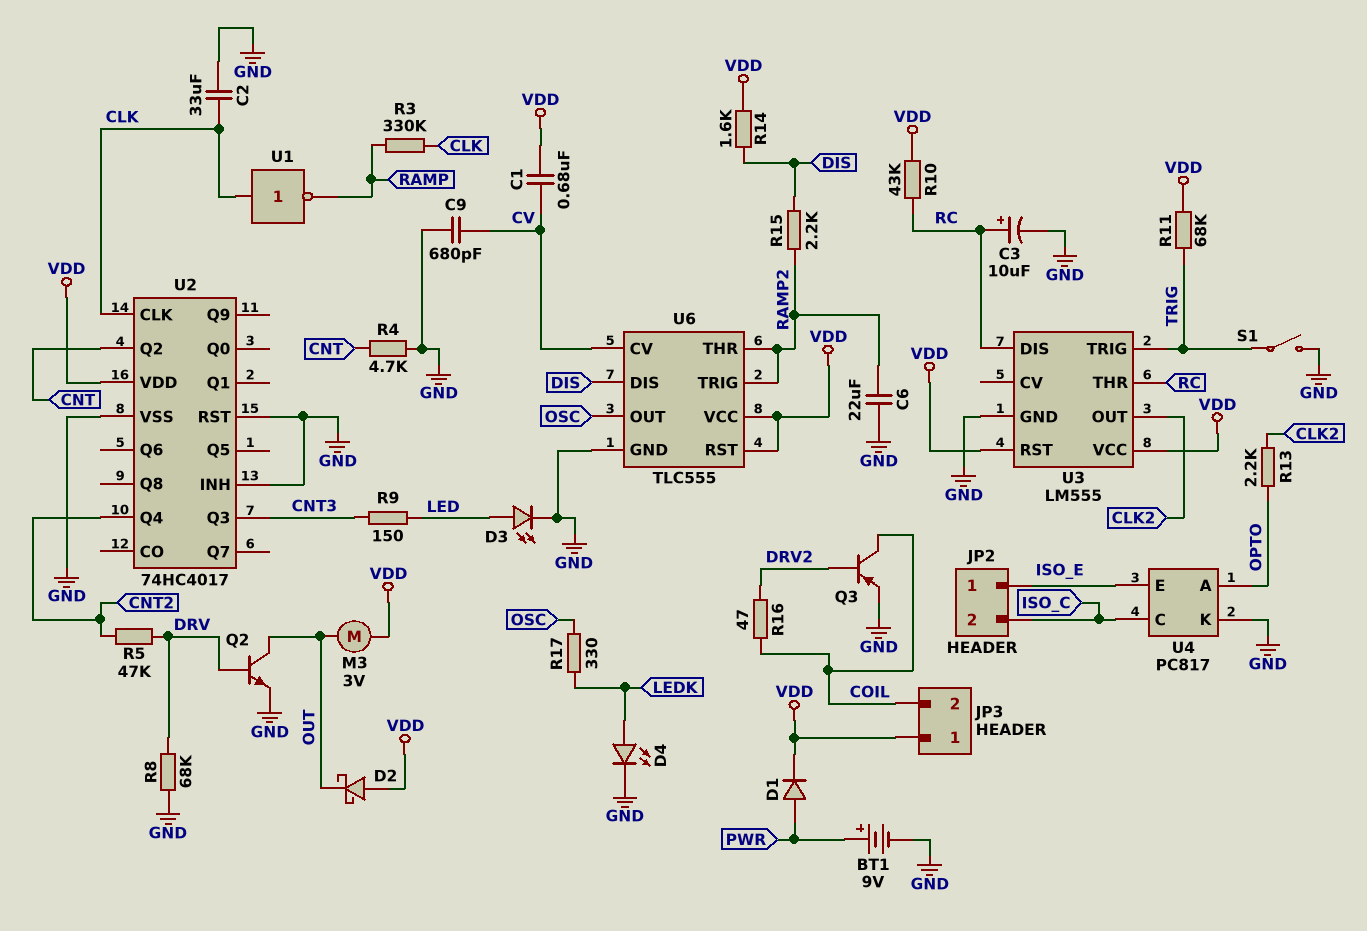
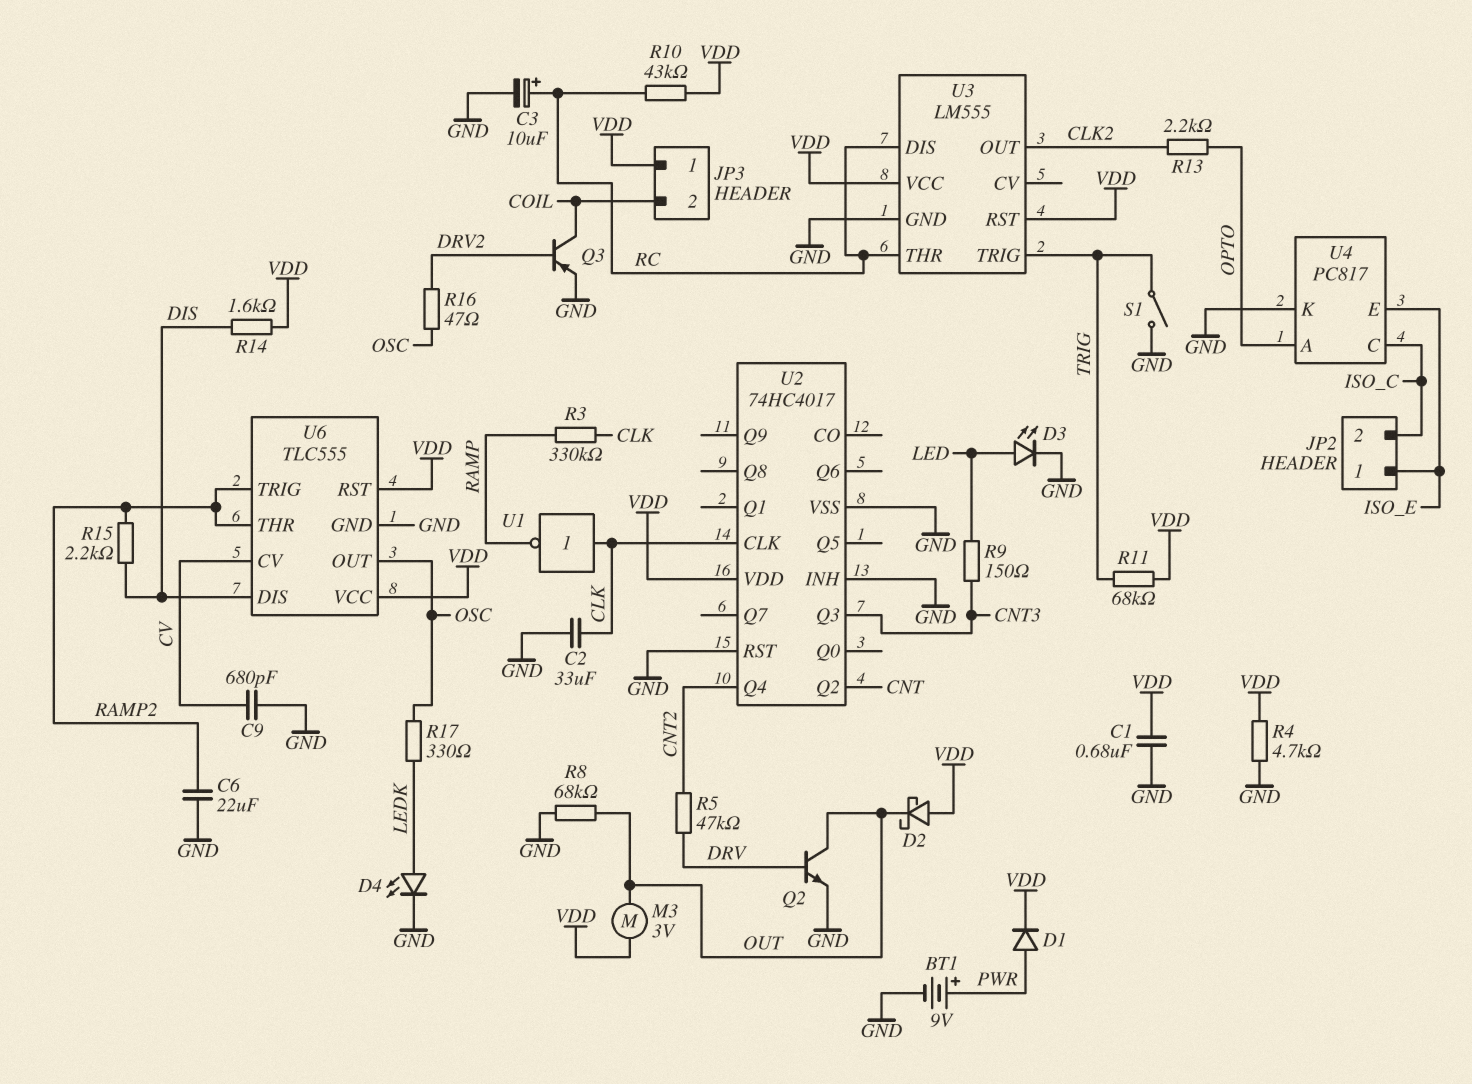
C1: 680nF (CV, VDD) -> 680nF (GND, VDD)
R4: 4.7k (CNT, GND) -> 4.7k (GND, VDD)
R8: 68k (DRV, GND) -> 68k (GND, OUT)
R16: 47 (COIL, DRV2) -> 47 (DRV2, OSC)

